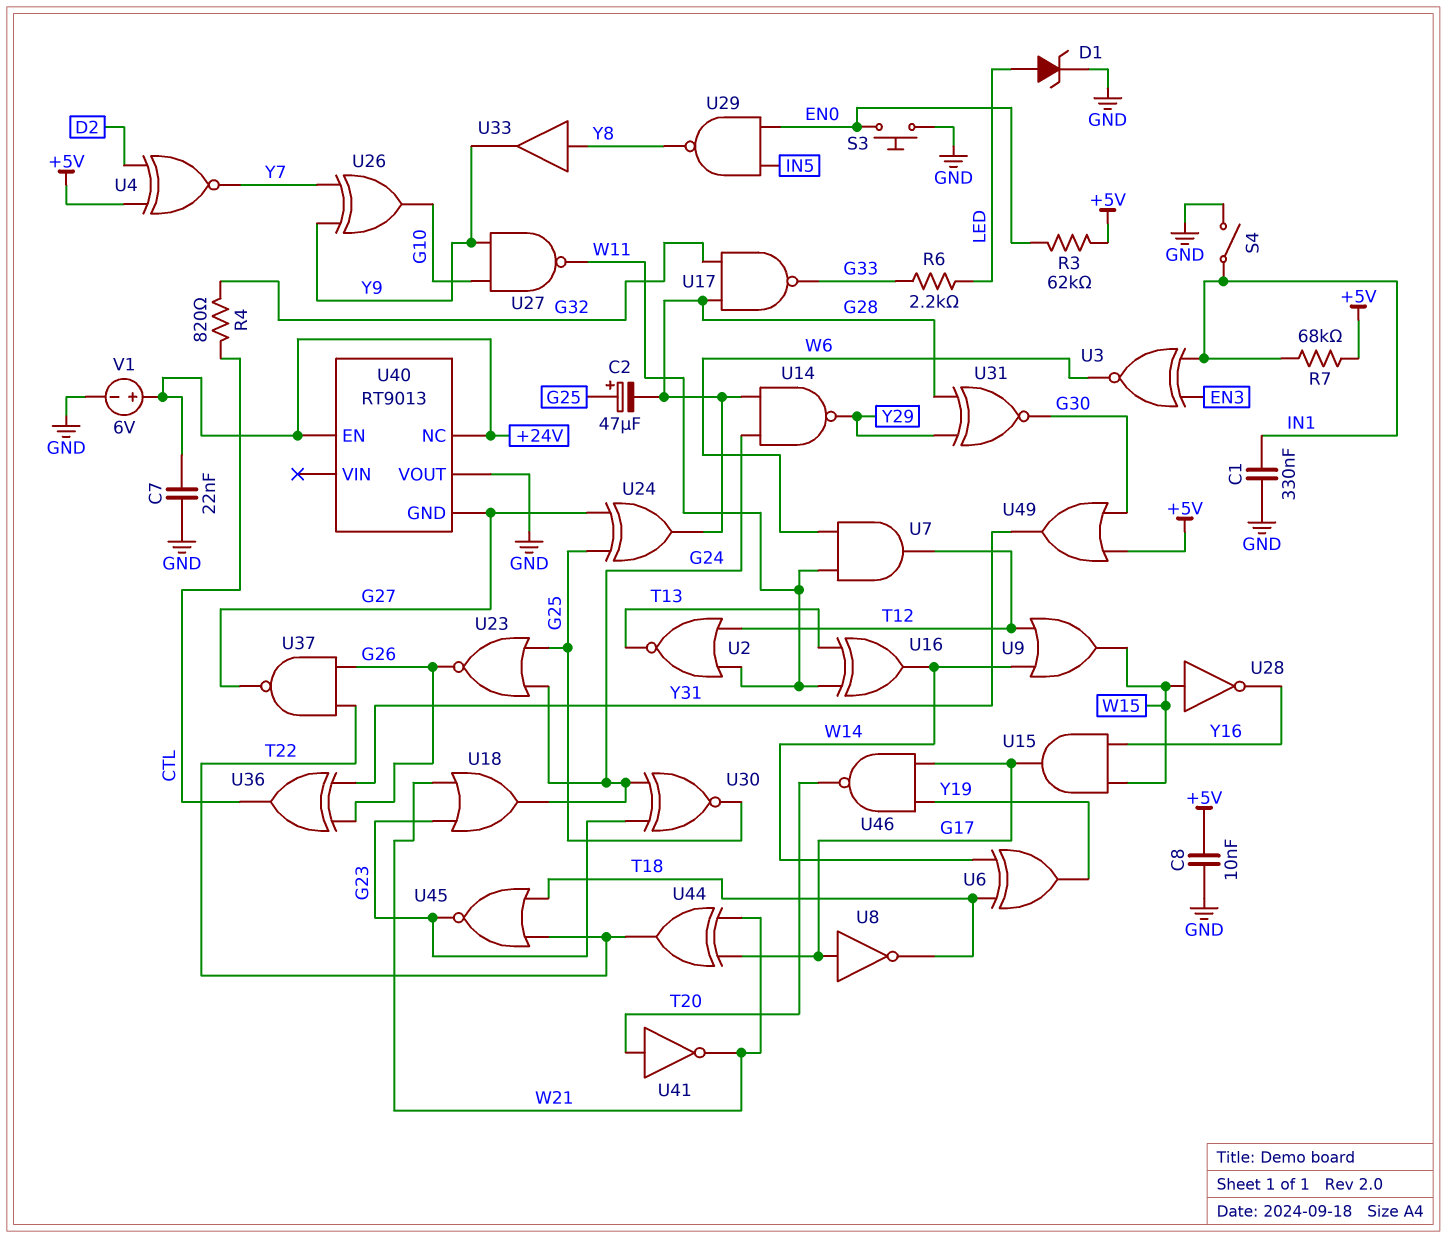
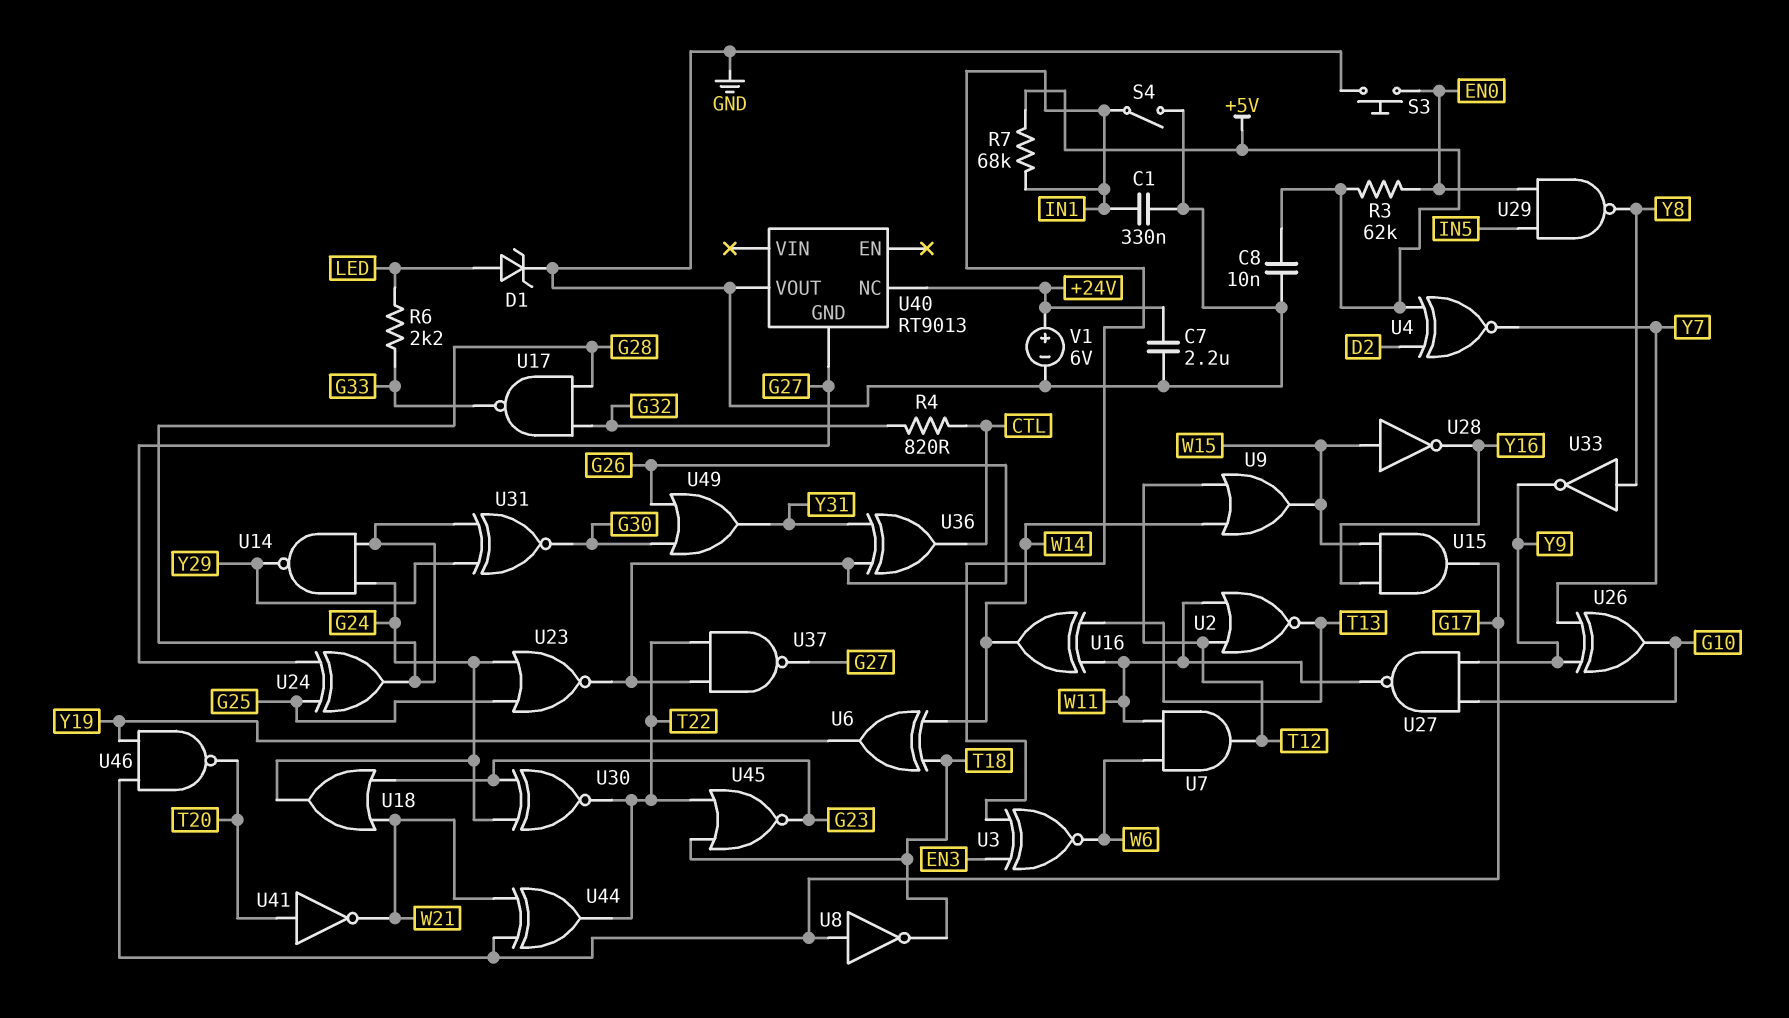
C2: 47uF (plus G25, minus G28) -> none
C7: 22nF (+24V, GND) -> 2.2uF (+24V, GND)
U30: XNOR (in G23, in G24, out G25) -> XNOR (in G23, in G24, out T22)
U33: buffer (in Y8, out Y9) -> NOT (in Y8, out Y9)
U40 pin EN: +24V -> none
U49: OR (in +5V, in G30, out Y31) -> OR (in G26, in G30, out Y31)

